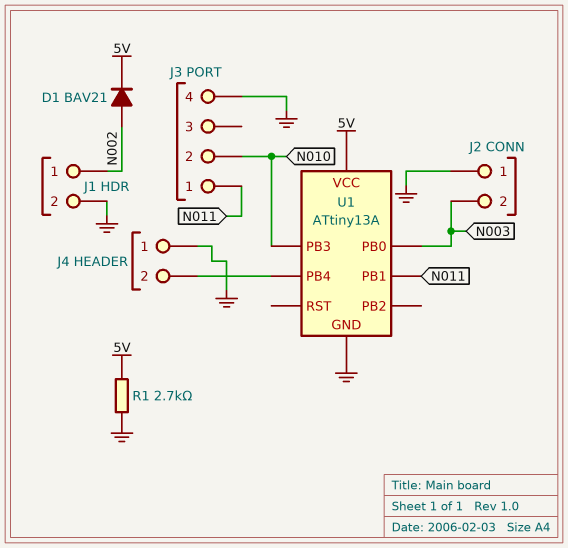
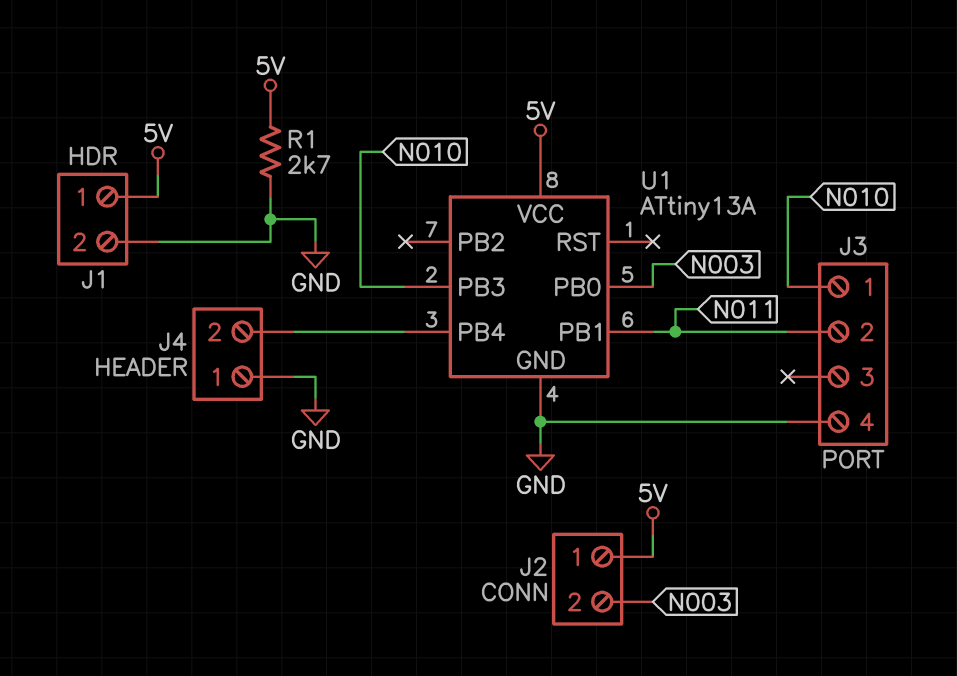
D1: diode BAV21 (A N002, K 5V) -> none
J1 pin 1: N002 -> 5V
J2 pin 1: GND -> 5V
J3 pin 1: N011 -> N010
J3 pin 2: N010 -> N011

